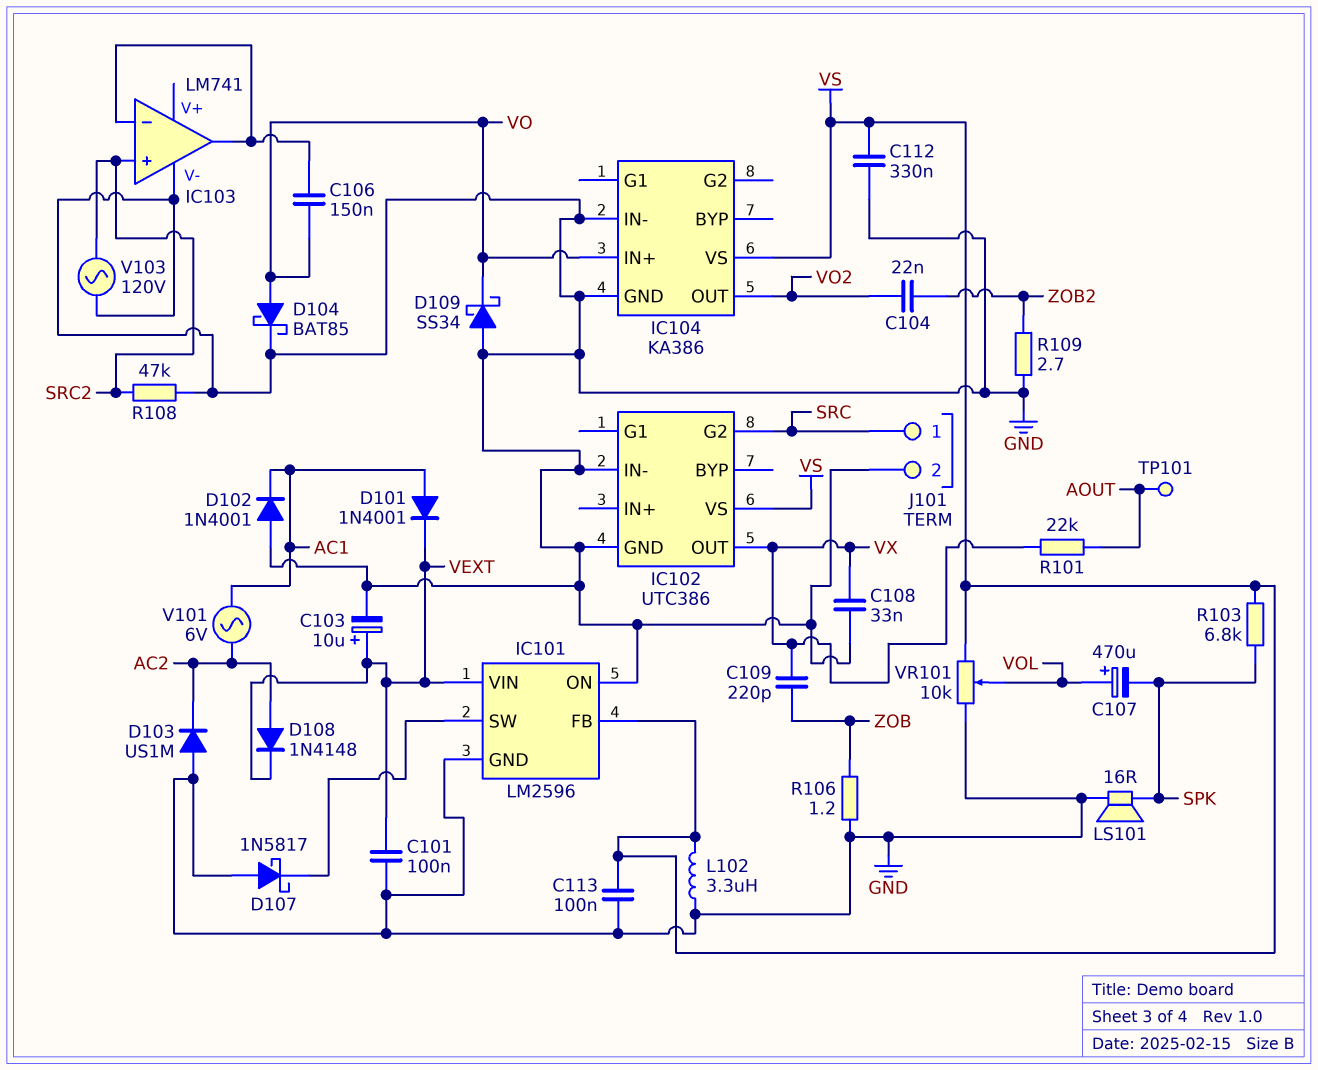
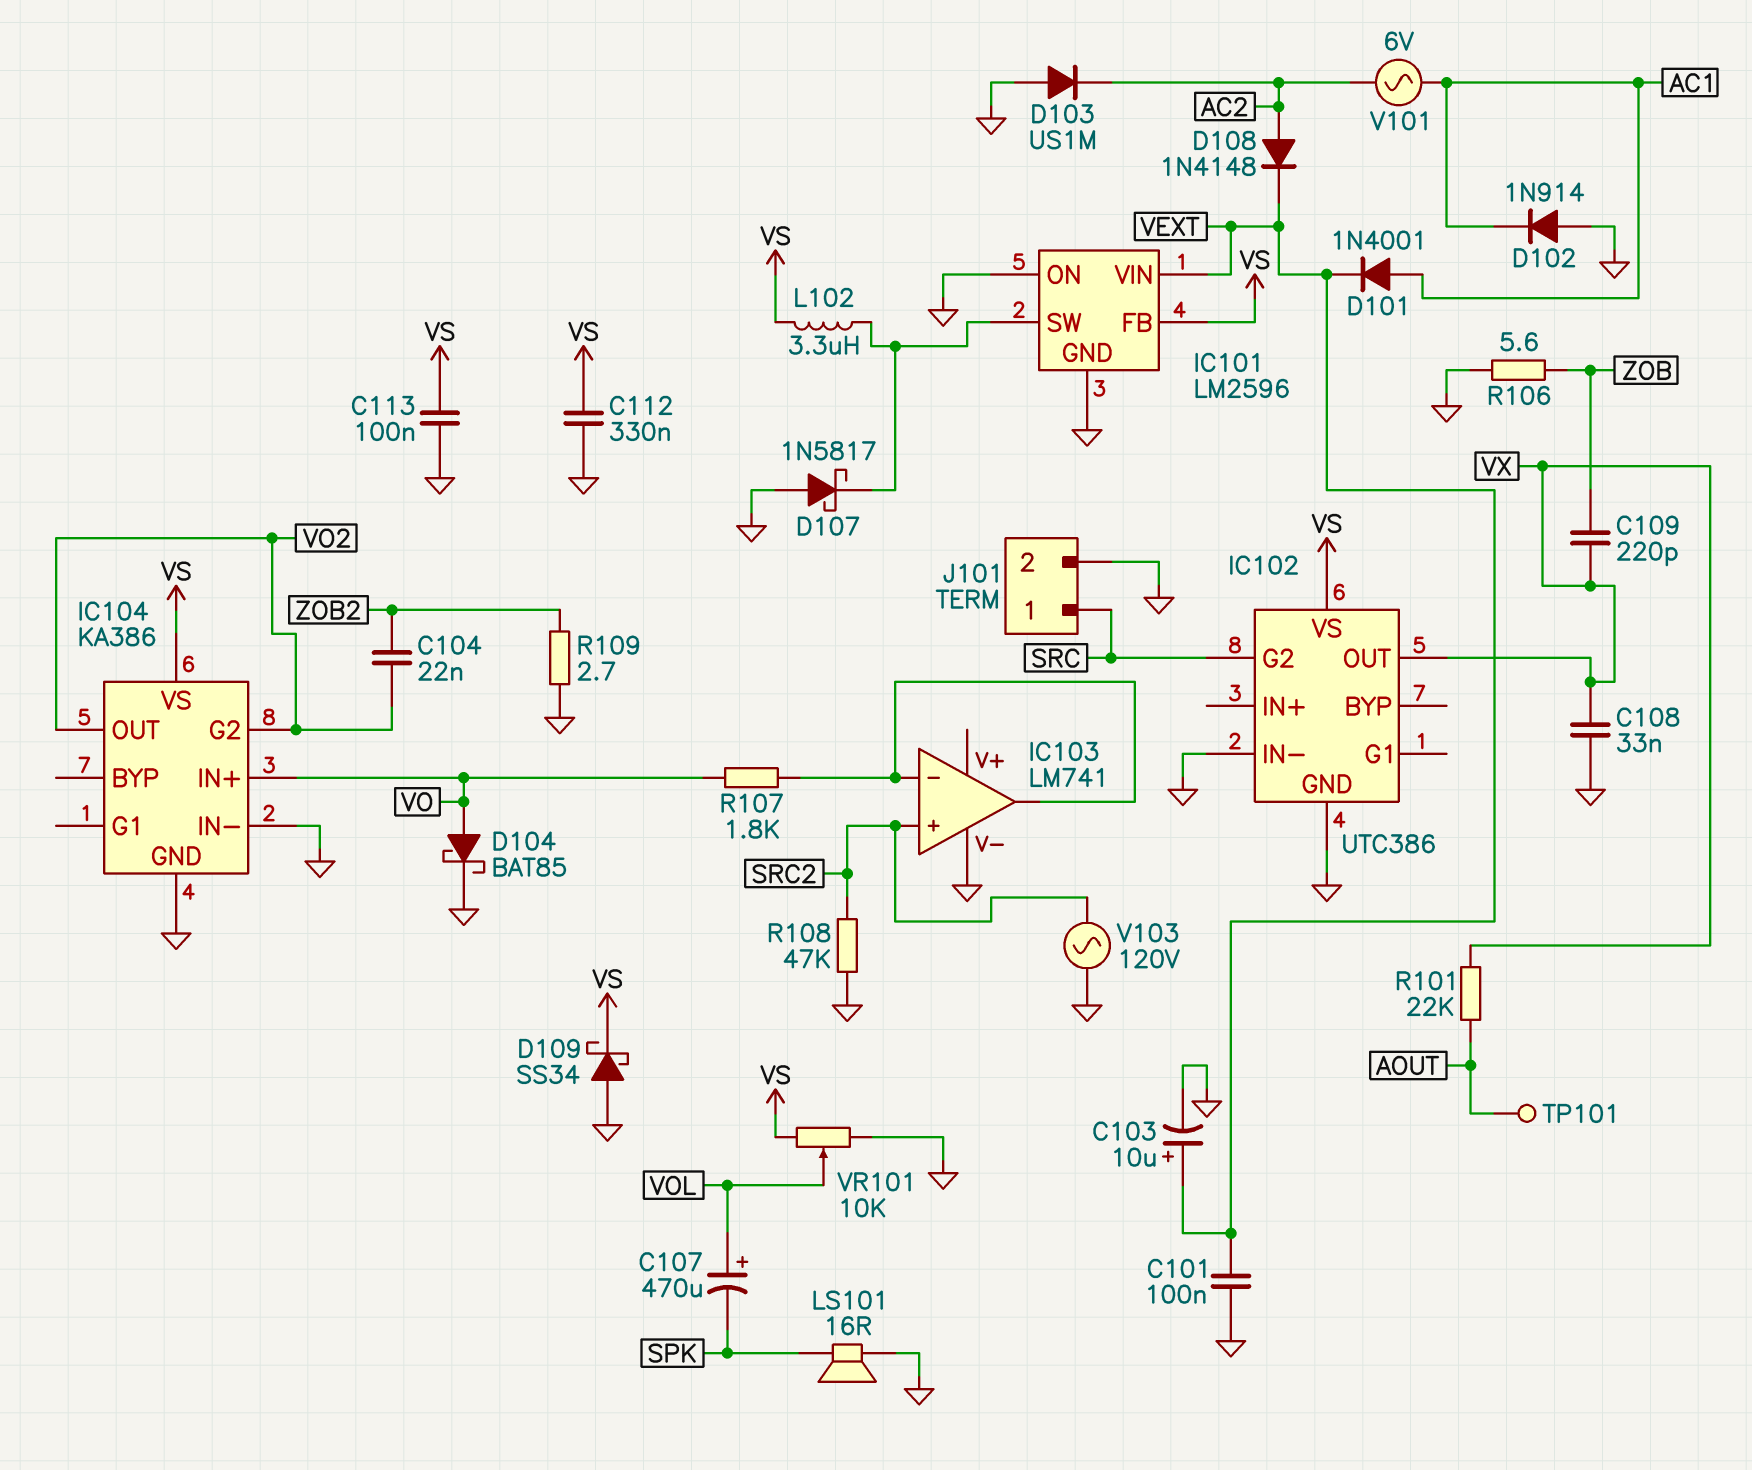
C106: 150nF (IC103/in-, VO) -> none
D102: diode 1N4001 (A GND, K AC1) -> diode 1N914 (A GND, K AC1)
D109: schottky SS34 (A GND, K VO) -> schottky SS34 (A GND, K VS)
IC104 pin G2: none -> VO2
L102: 3.3uH (GND, VS) -> 3.3uH (IC101/SW, VS)
R103: 6.8k (SPK, VS) -> none
R106: 1.2 (GND, ZOB) -> 5.6 (GND, ZOB)
R107: none -> 1.8k (IC103/in-, VO)

